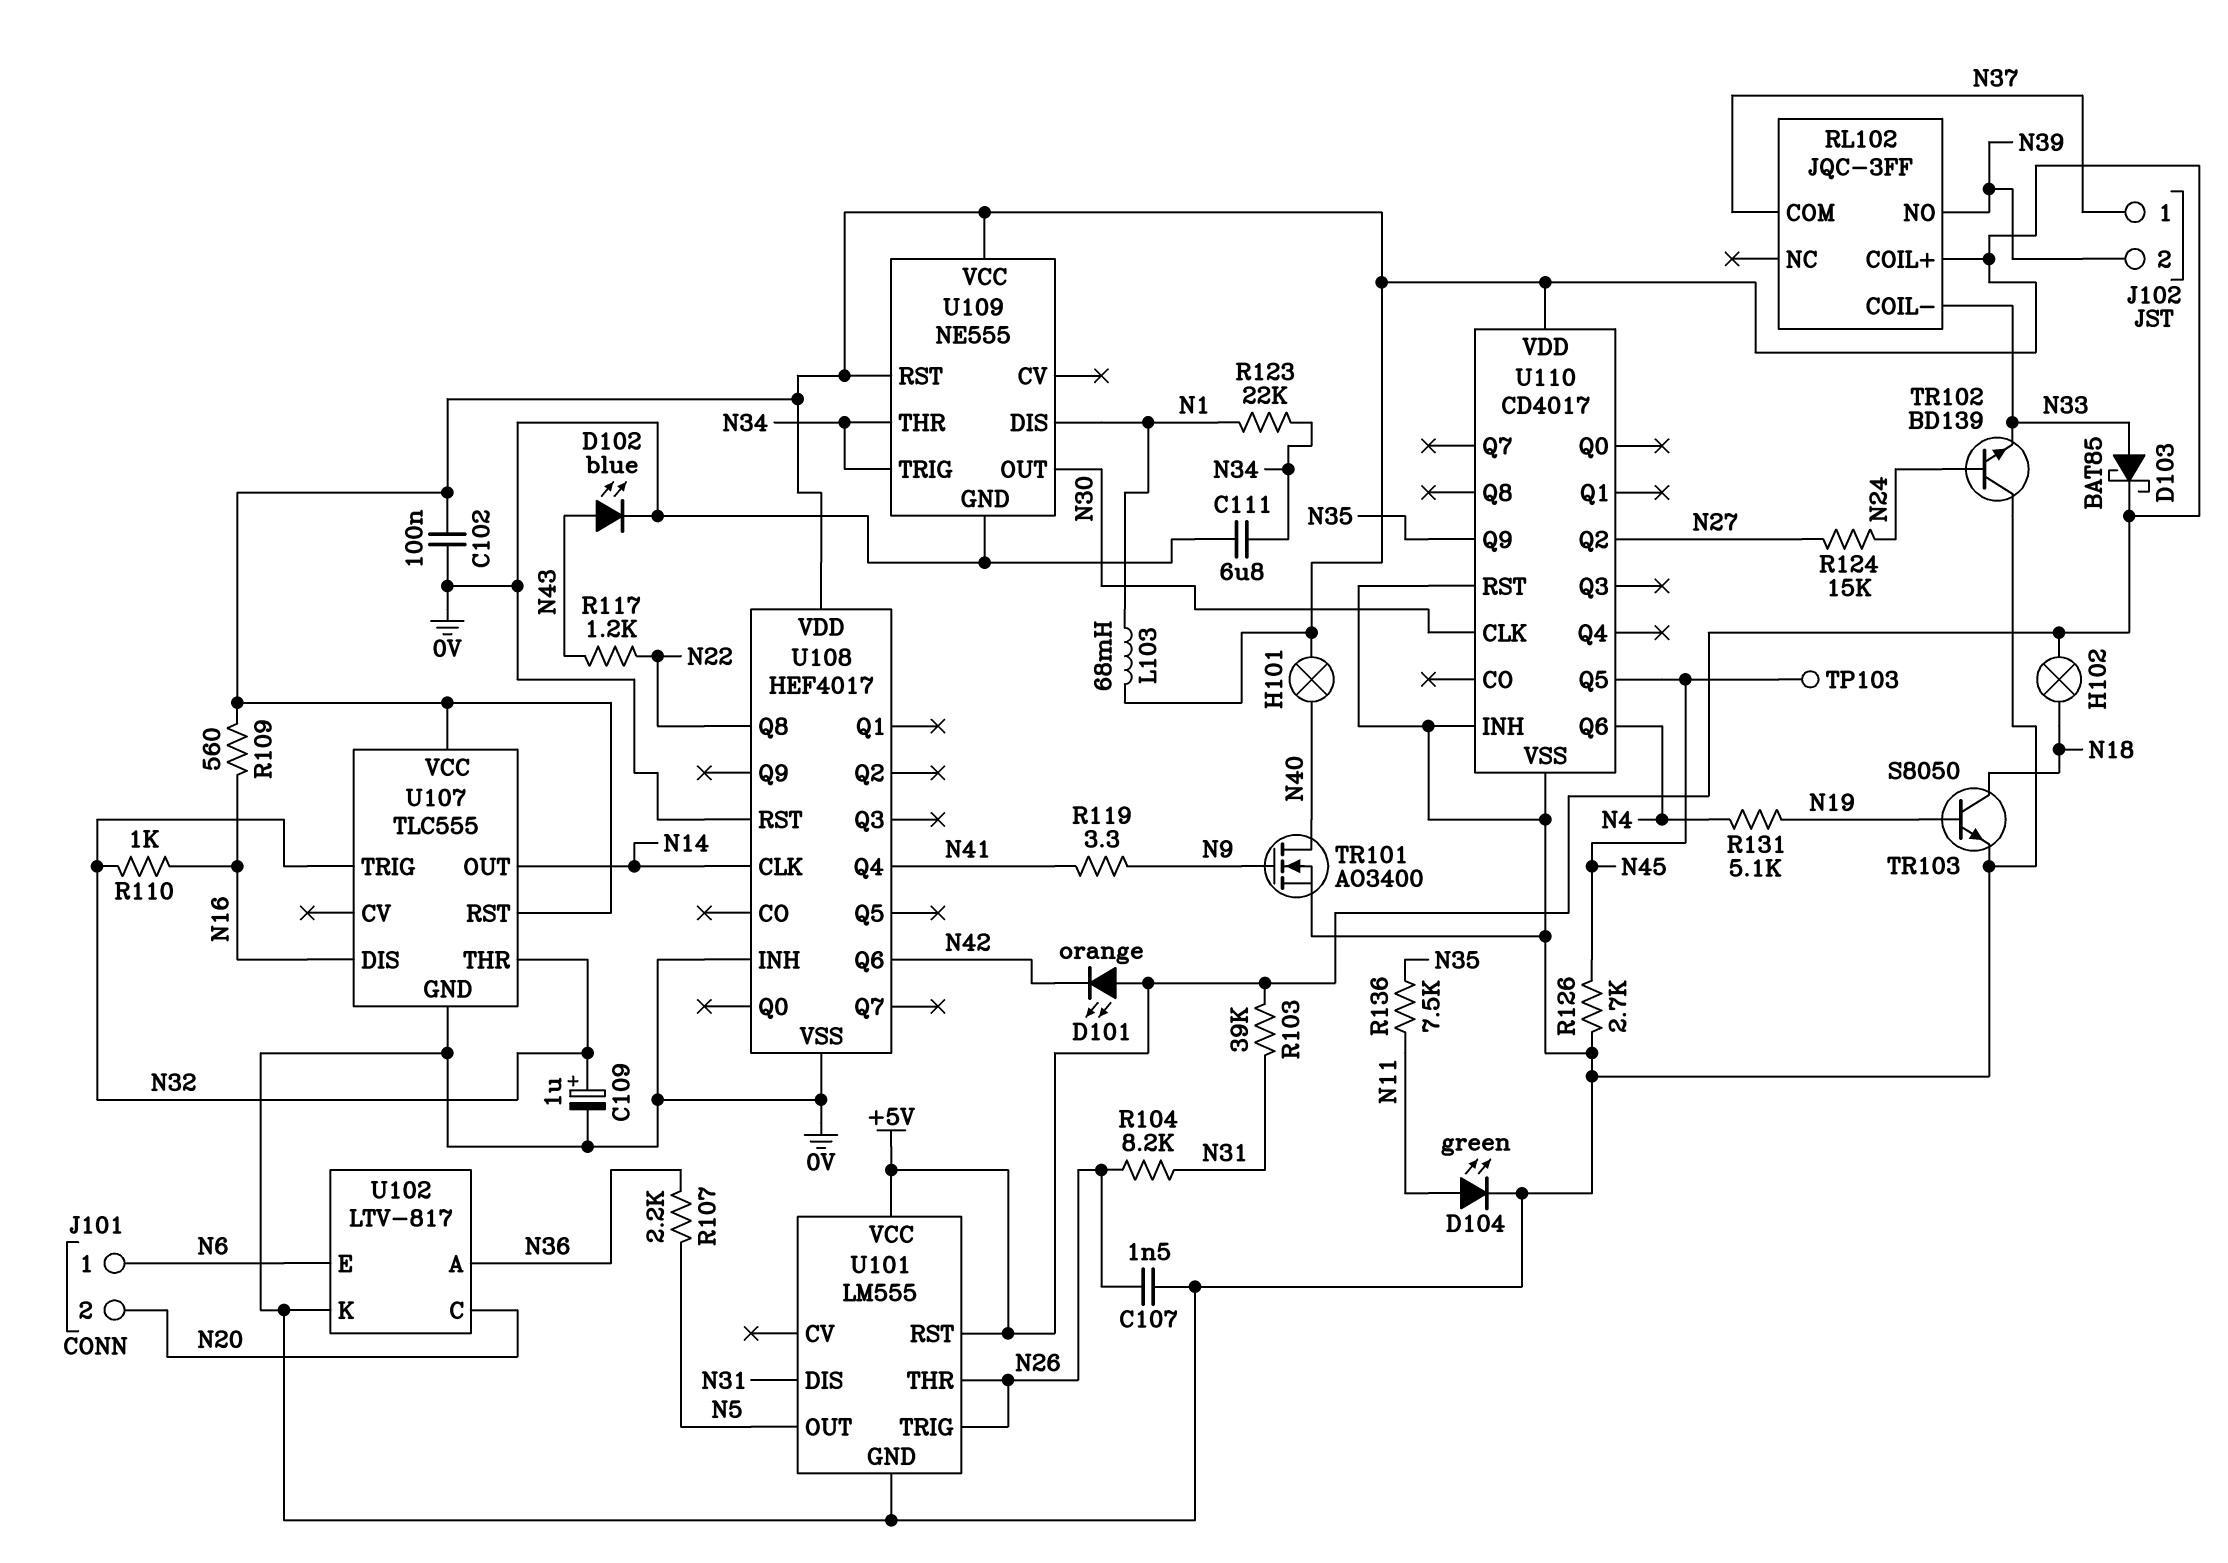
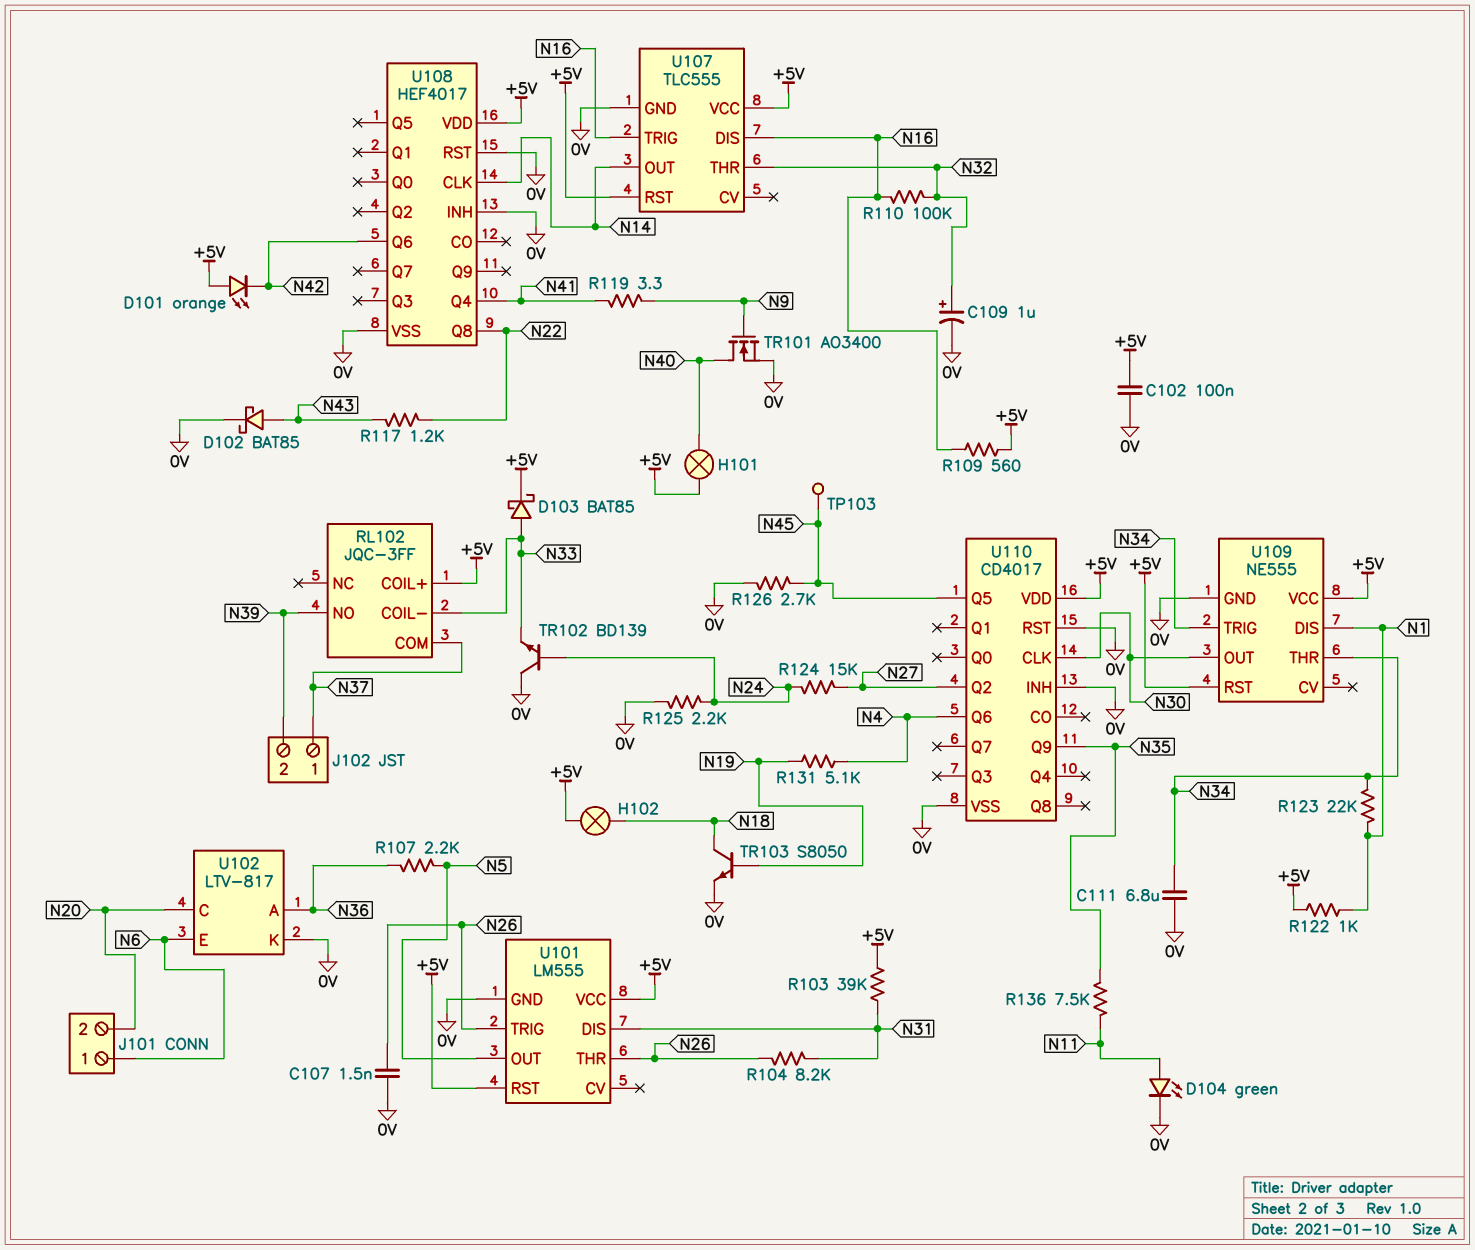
D102: LED blue (A N43, K 0V) -> schottky BAT85 (A N43, K 0V)
L103: 68mH (+5V, N1) -> none
R110: 1k (N16, N32) -> 100k (N16, N32)
R122: none -> 1k (+5V, N1)
R125: none -> 2.2k (0V, N24)
U107 pin TRIG: N32 -> N16

